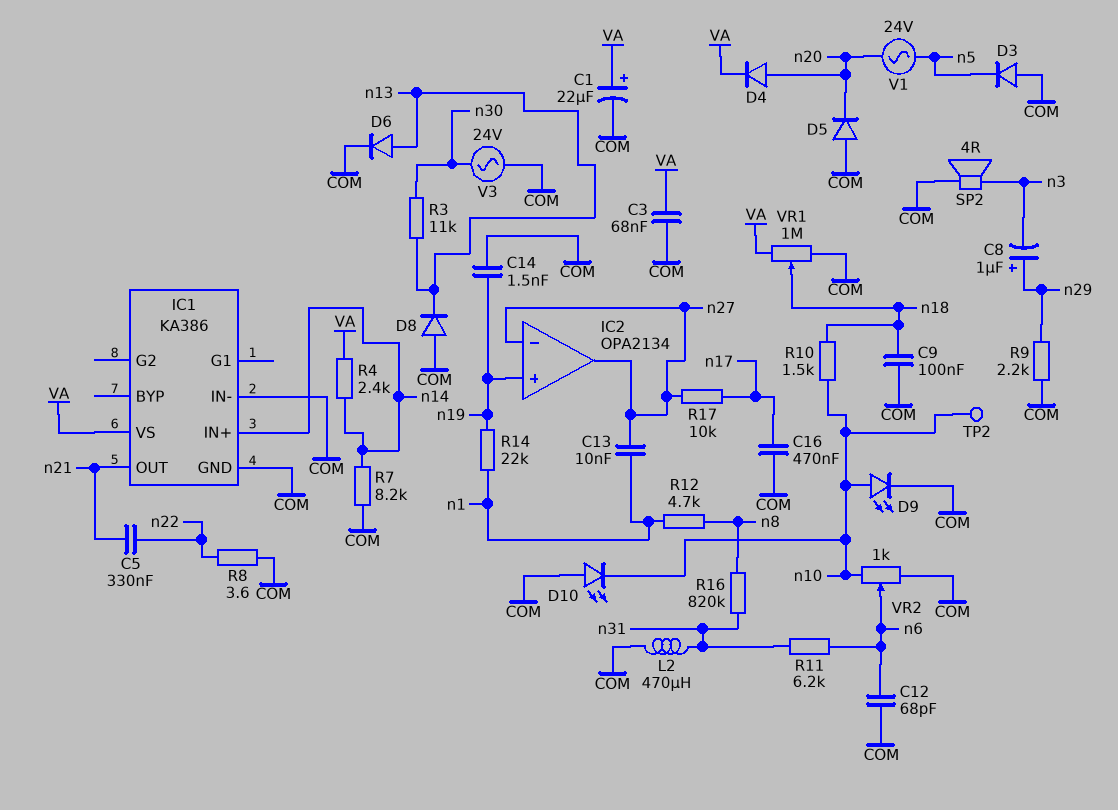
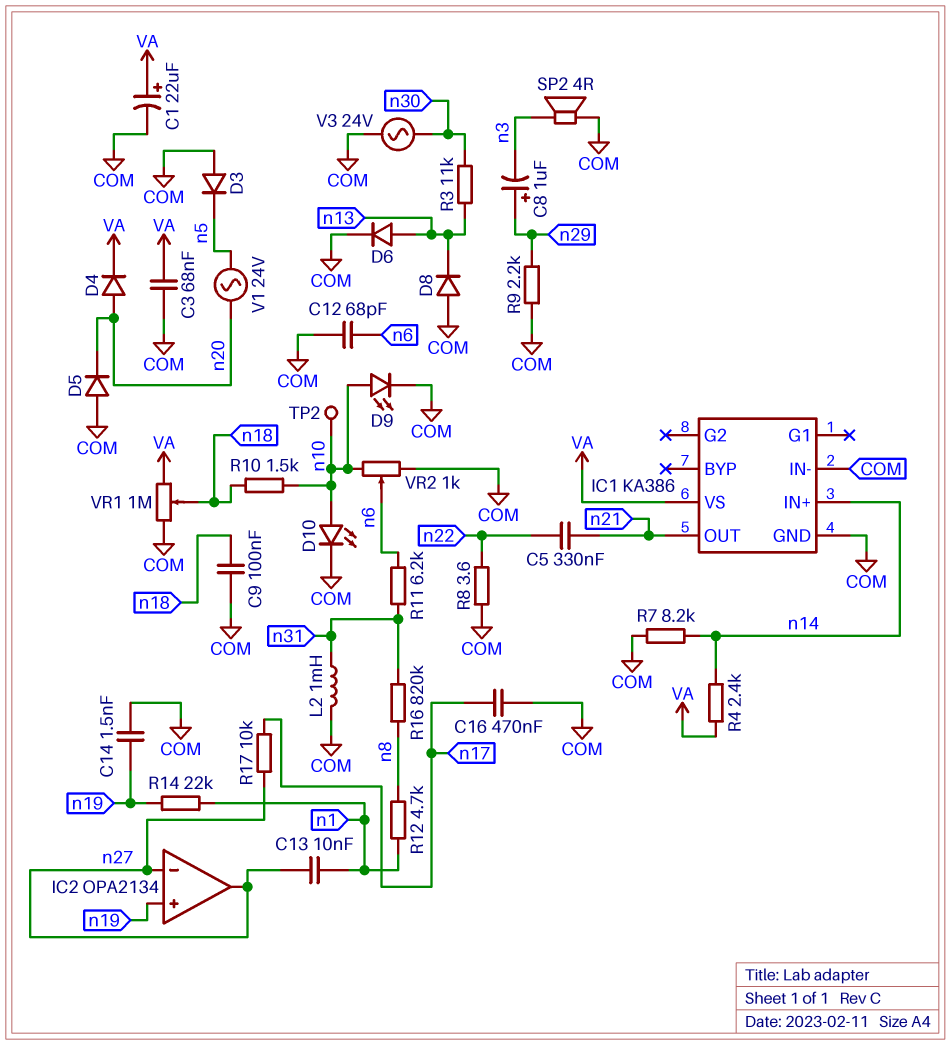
D10: LED (A COM, K n10) -> LED (A n10, K COM)
L2: 470uH (COM, n31) -> 1mH (COM, n31)

